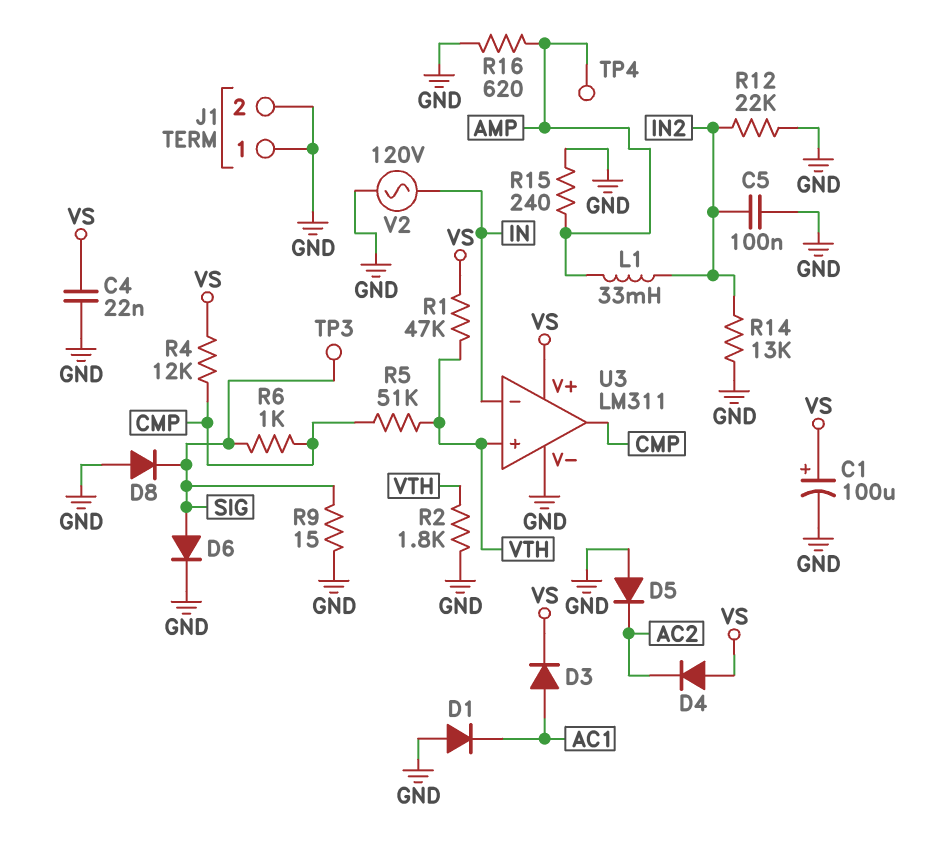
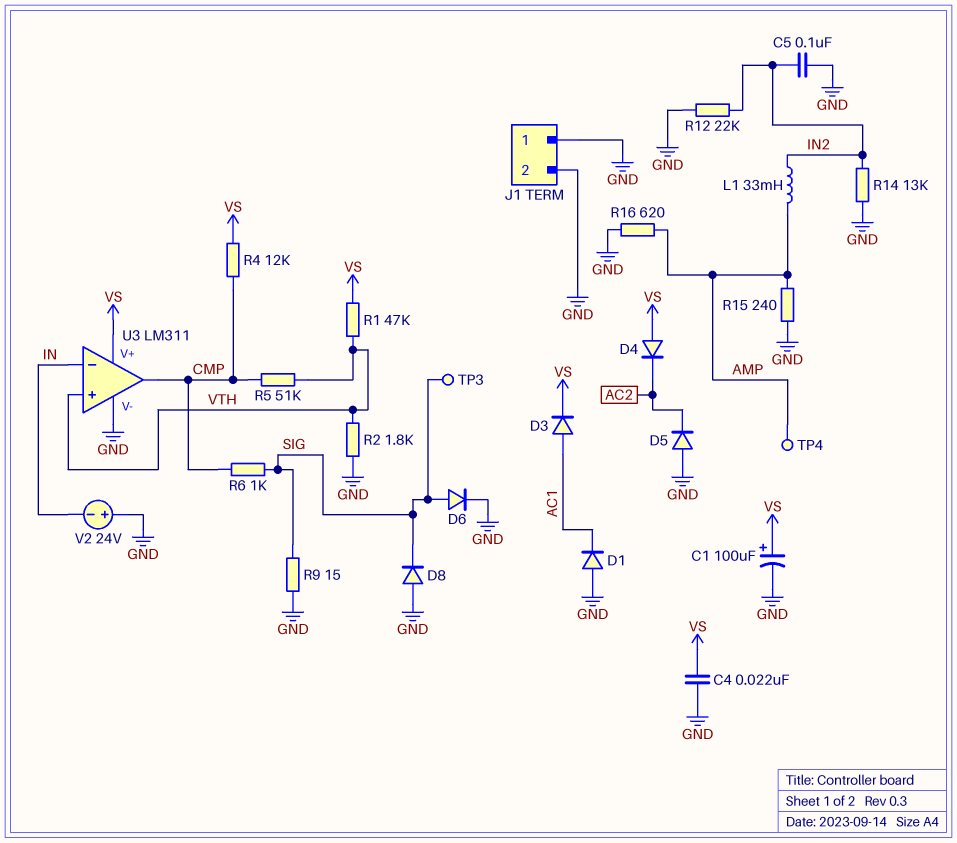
V2: AC 120V (GND, IN) -> 24V (plus GND, minus IN)

